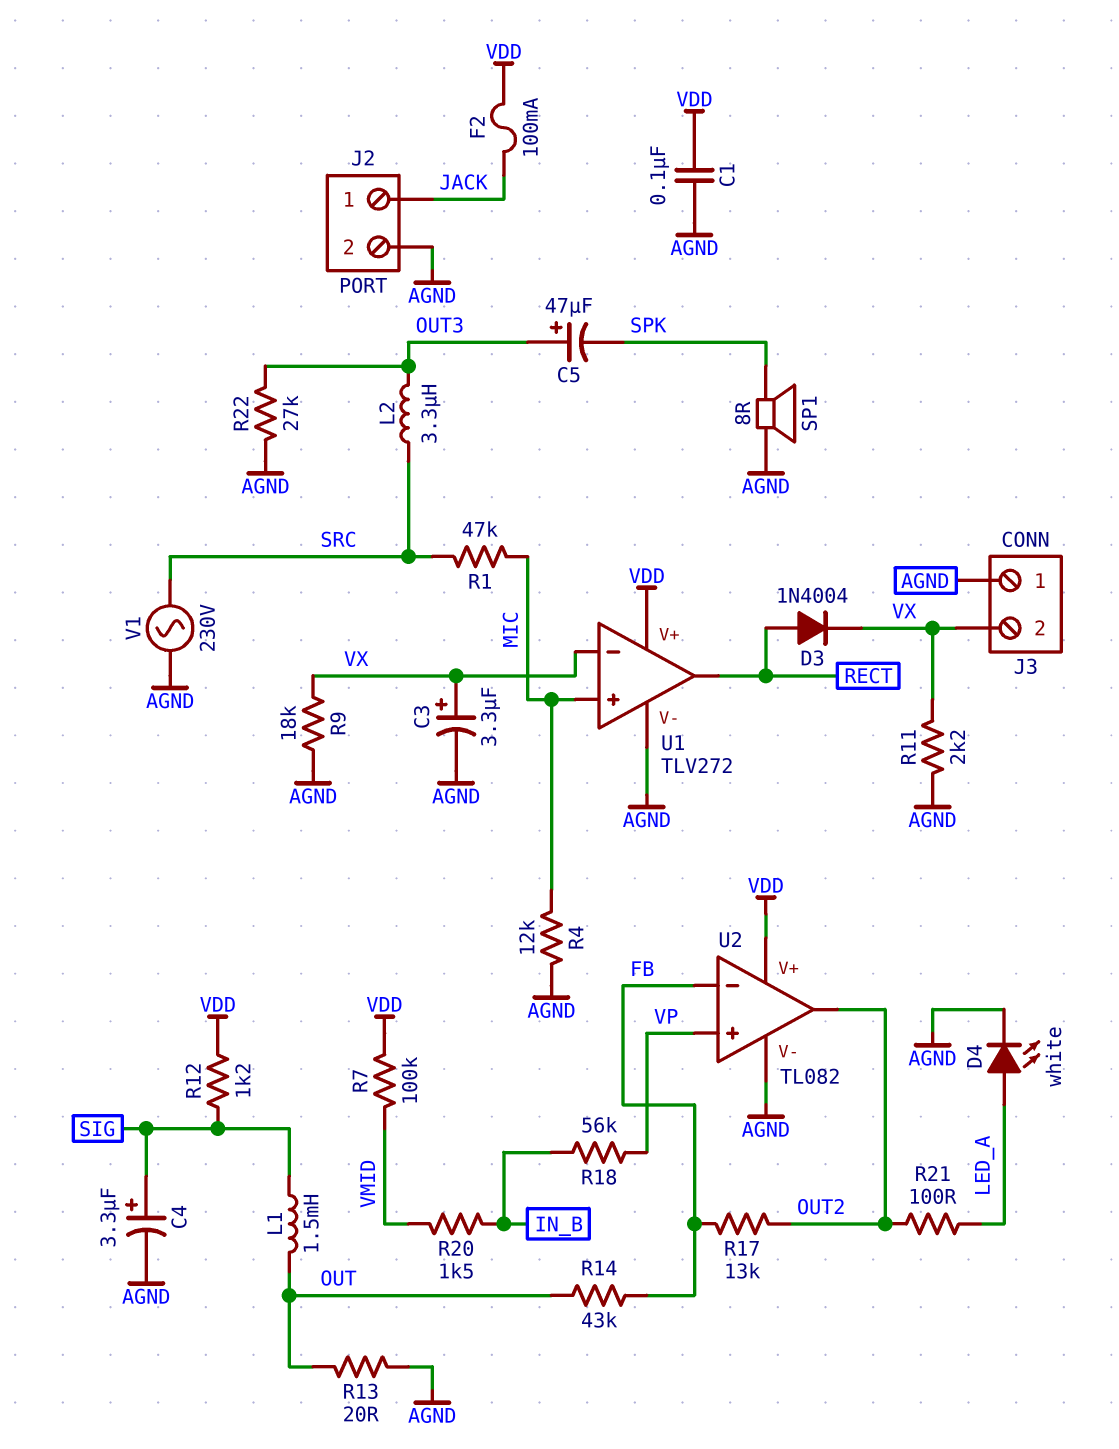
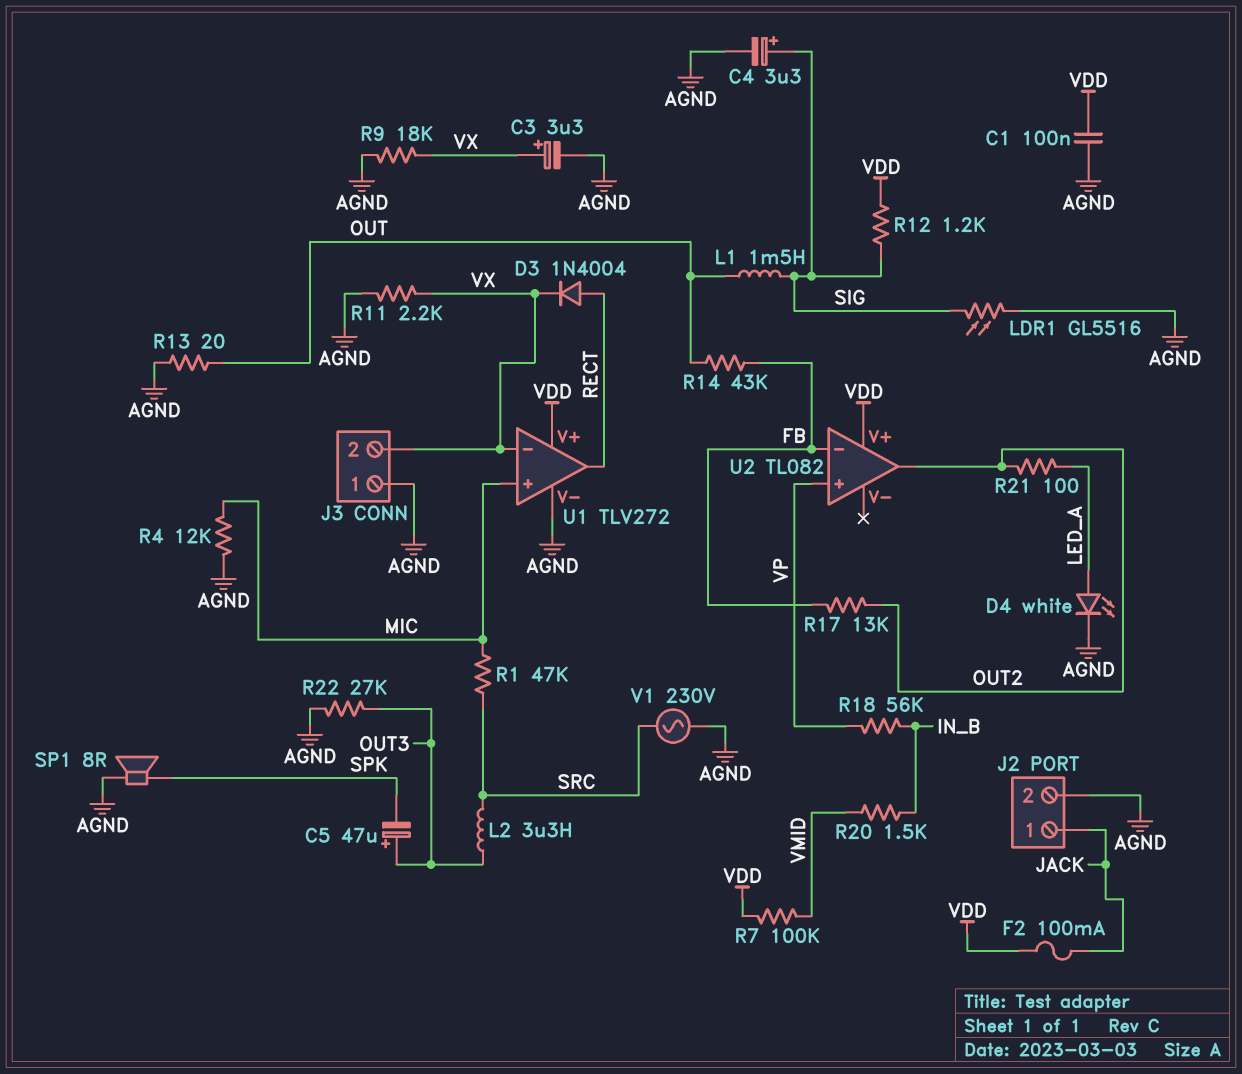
LDR1: none -> GL5516 (AGND, SIG)
U2 pin V-: AGND -> none

